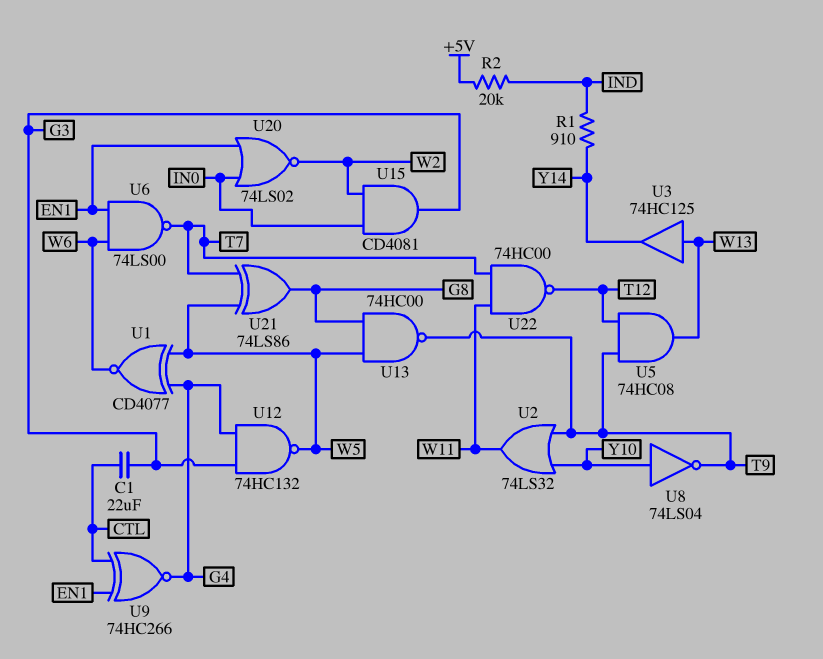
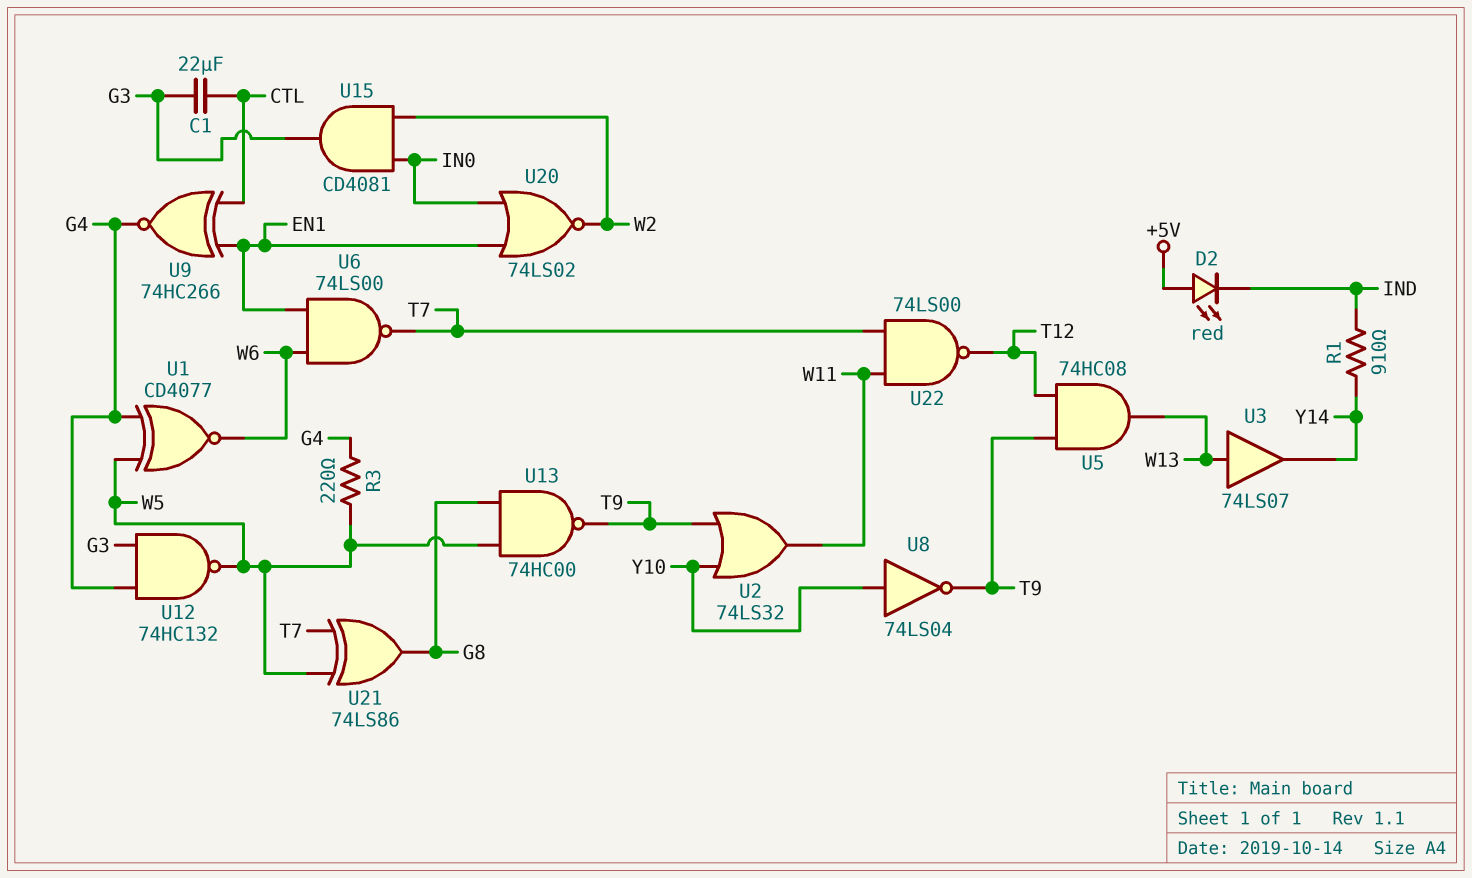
D2: none -> LED red (A +5V, K IND)
R2: 20k (+5V, IND) -> none
R3: none -> 220 (G4, W5)
U3: buffer 74HC125 (in W13, out Y14) -> buffer 74LS07 (in W13, out Y14)
U22: NAND 74HC00 (in T7, in W11, out T12) -> NAND 74LS00 (in T7, in W11, out T12)

